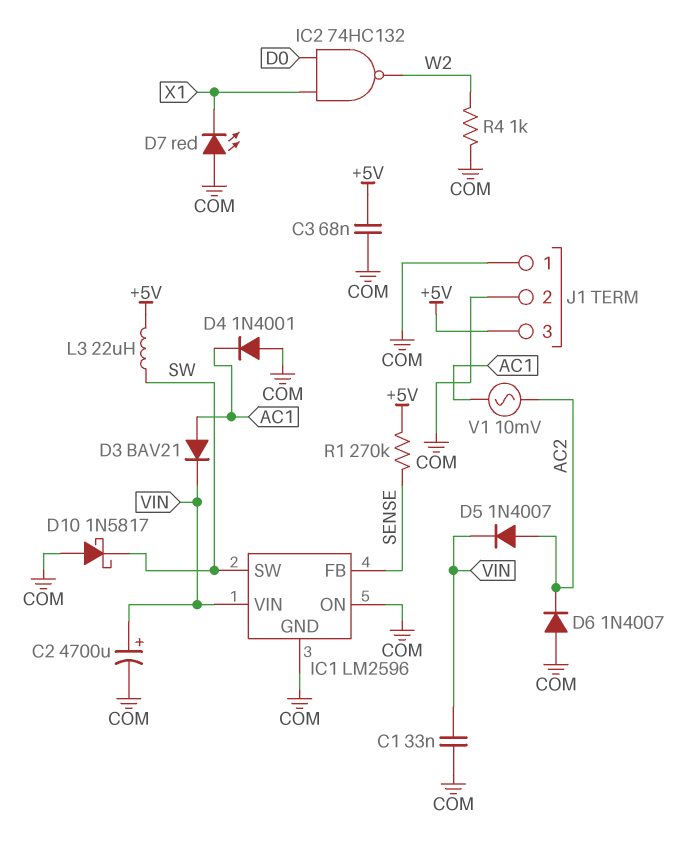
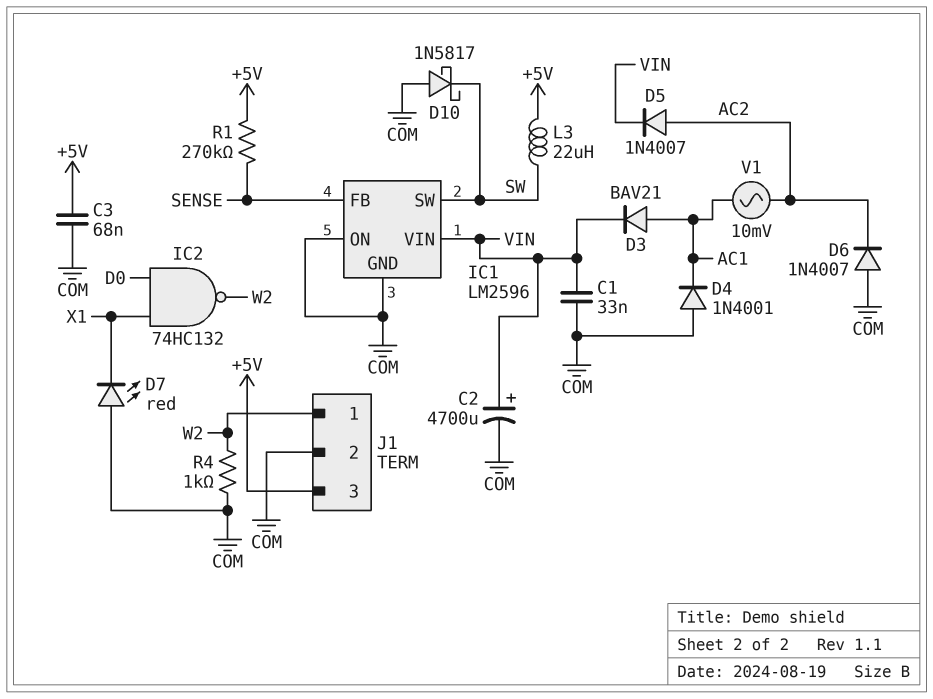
J1 pin 1: COM -> W2

